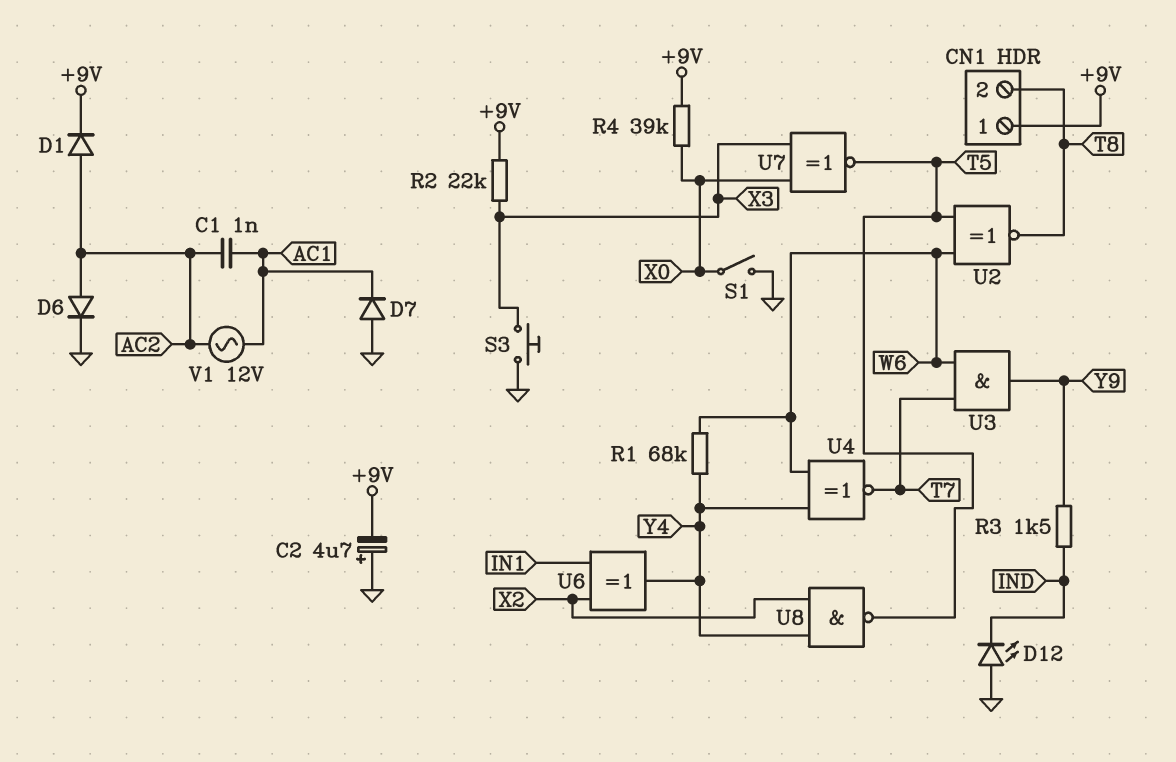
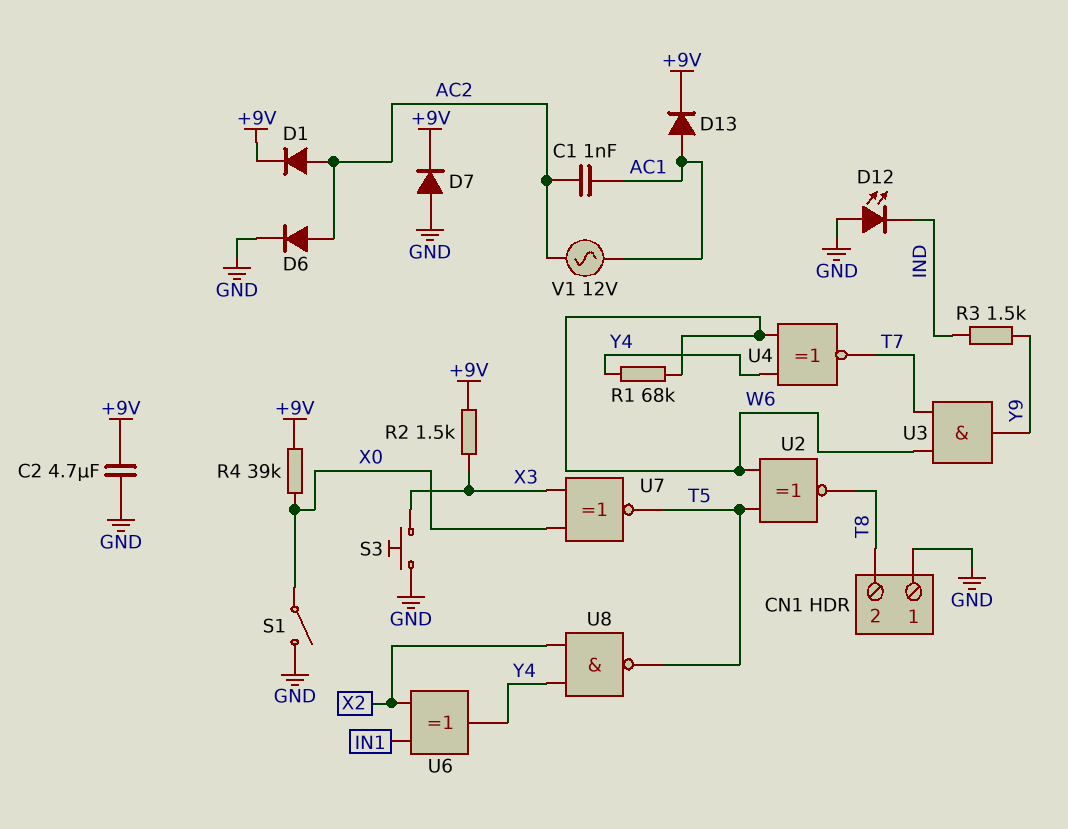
C2: 4.7uF (plus GND, minus +9V) -> 4.7uF (+9V, GND)
CN1 pin 1: +9V -> GND
D7: diode (A GND, K AC1) -> diode (A GND, K +9V)
D13: none -> diode (A AC1, K +9V)
R2: 22k (+9V, X3) -> 1.5k (+9V, X3)

